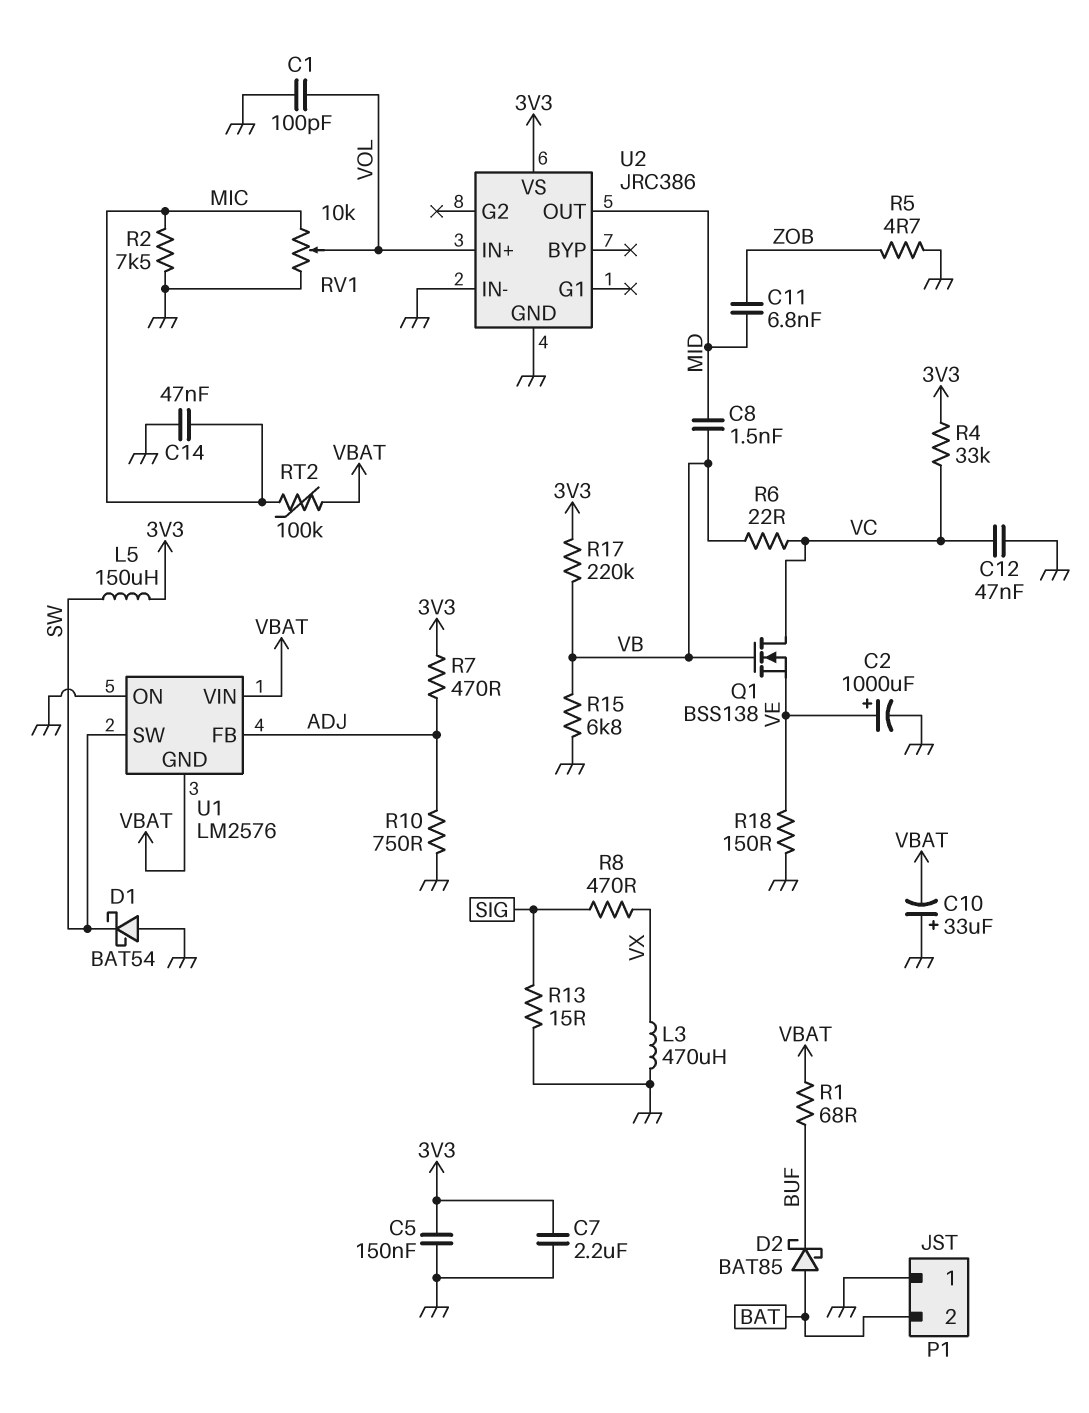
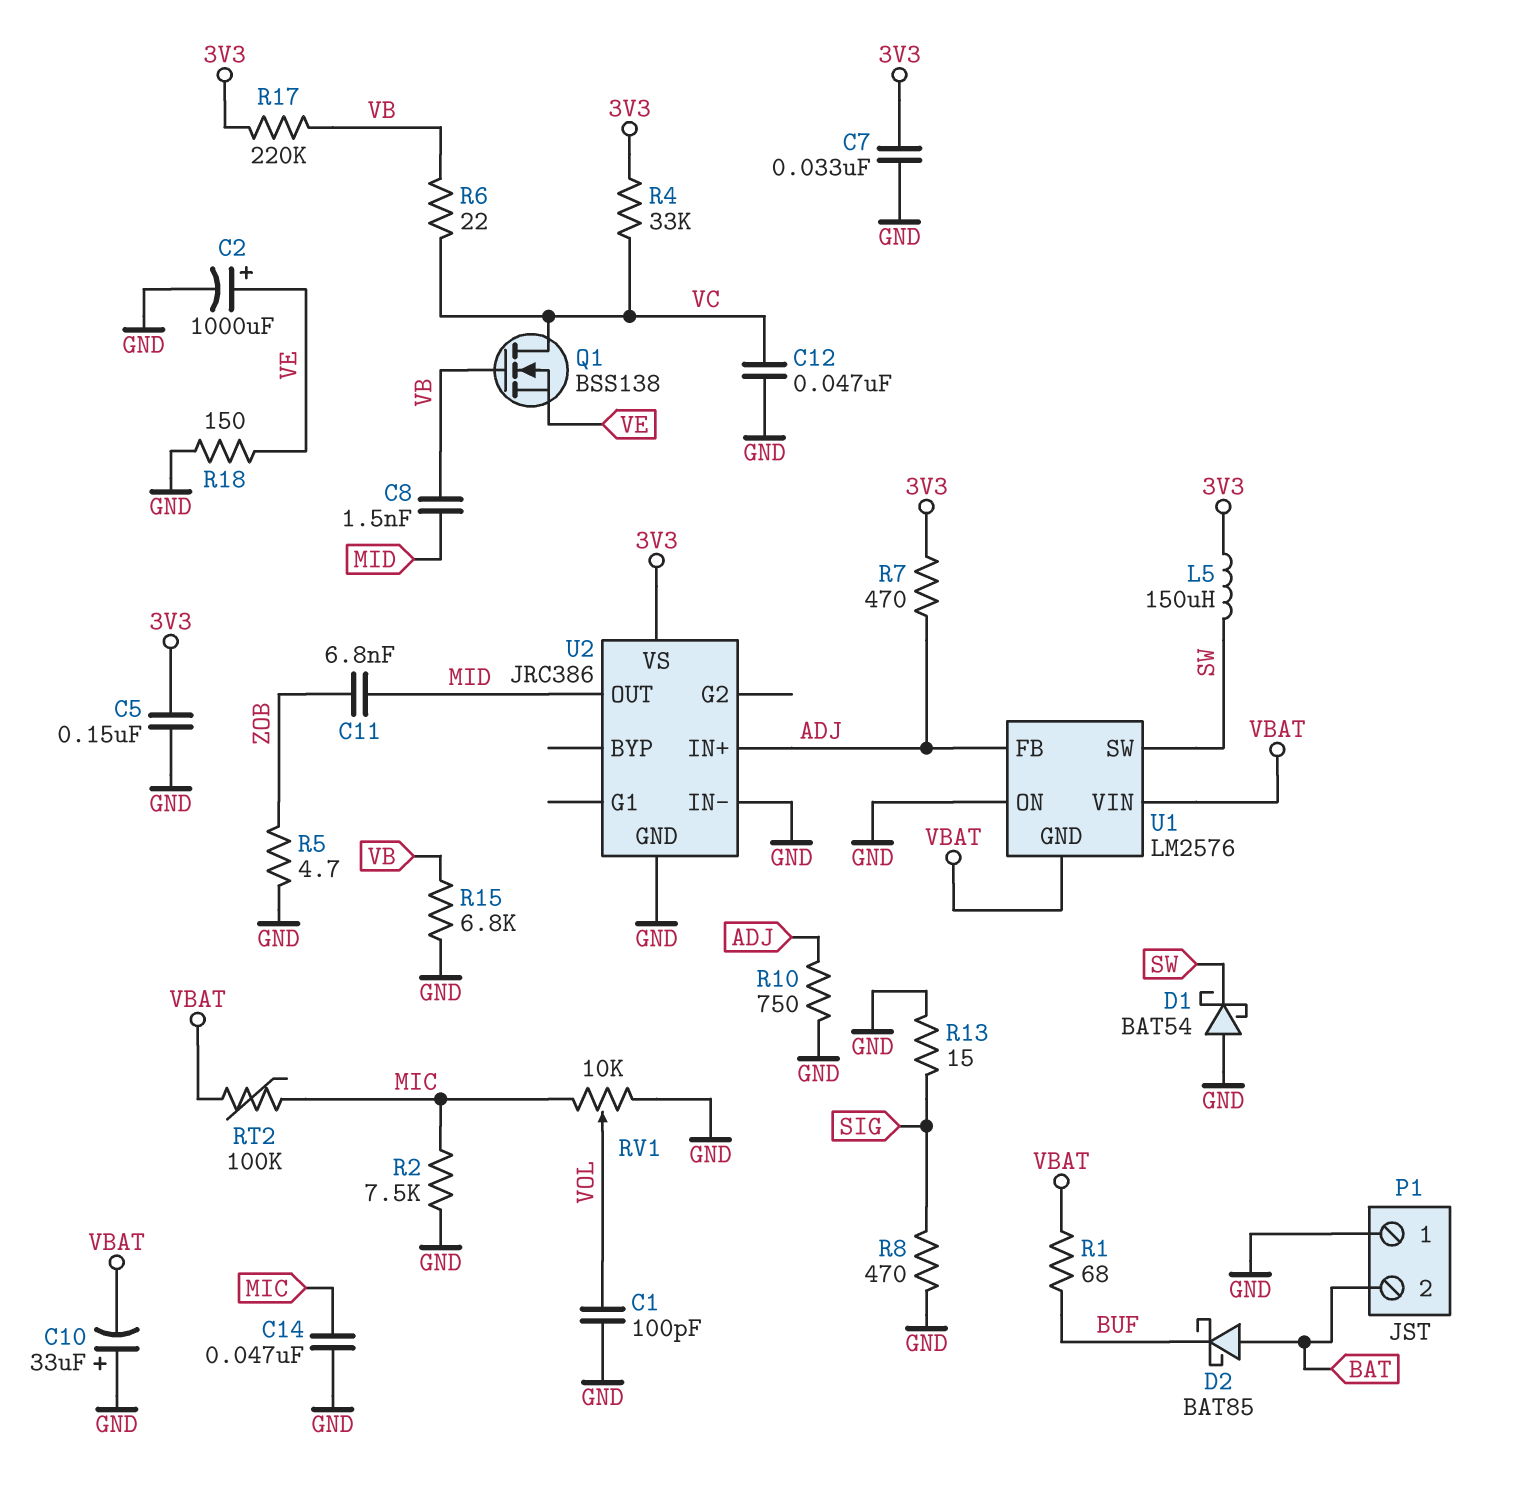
C7: 2.2uF (3V3, GND) -> 33nF (3V3, GND)
L3: 470uH (GND, VX) -> none
R8: 470 (SIG, VX) -> 470 (GND, SIG)
U2 pin IN+: VOL -> ADJ

